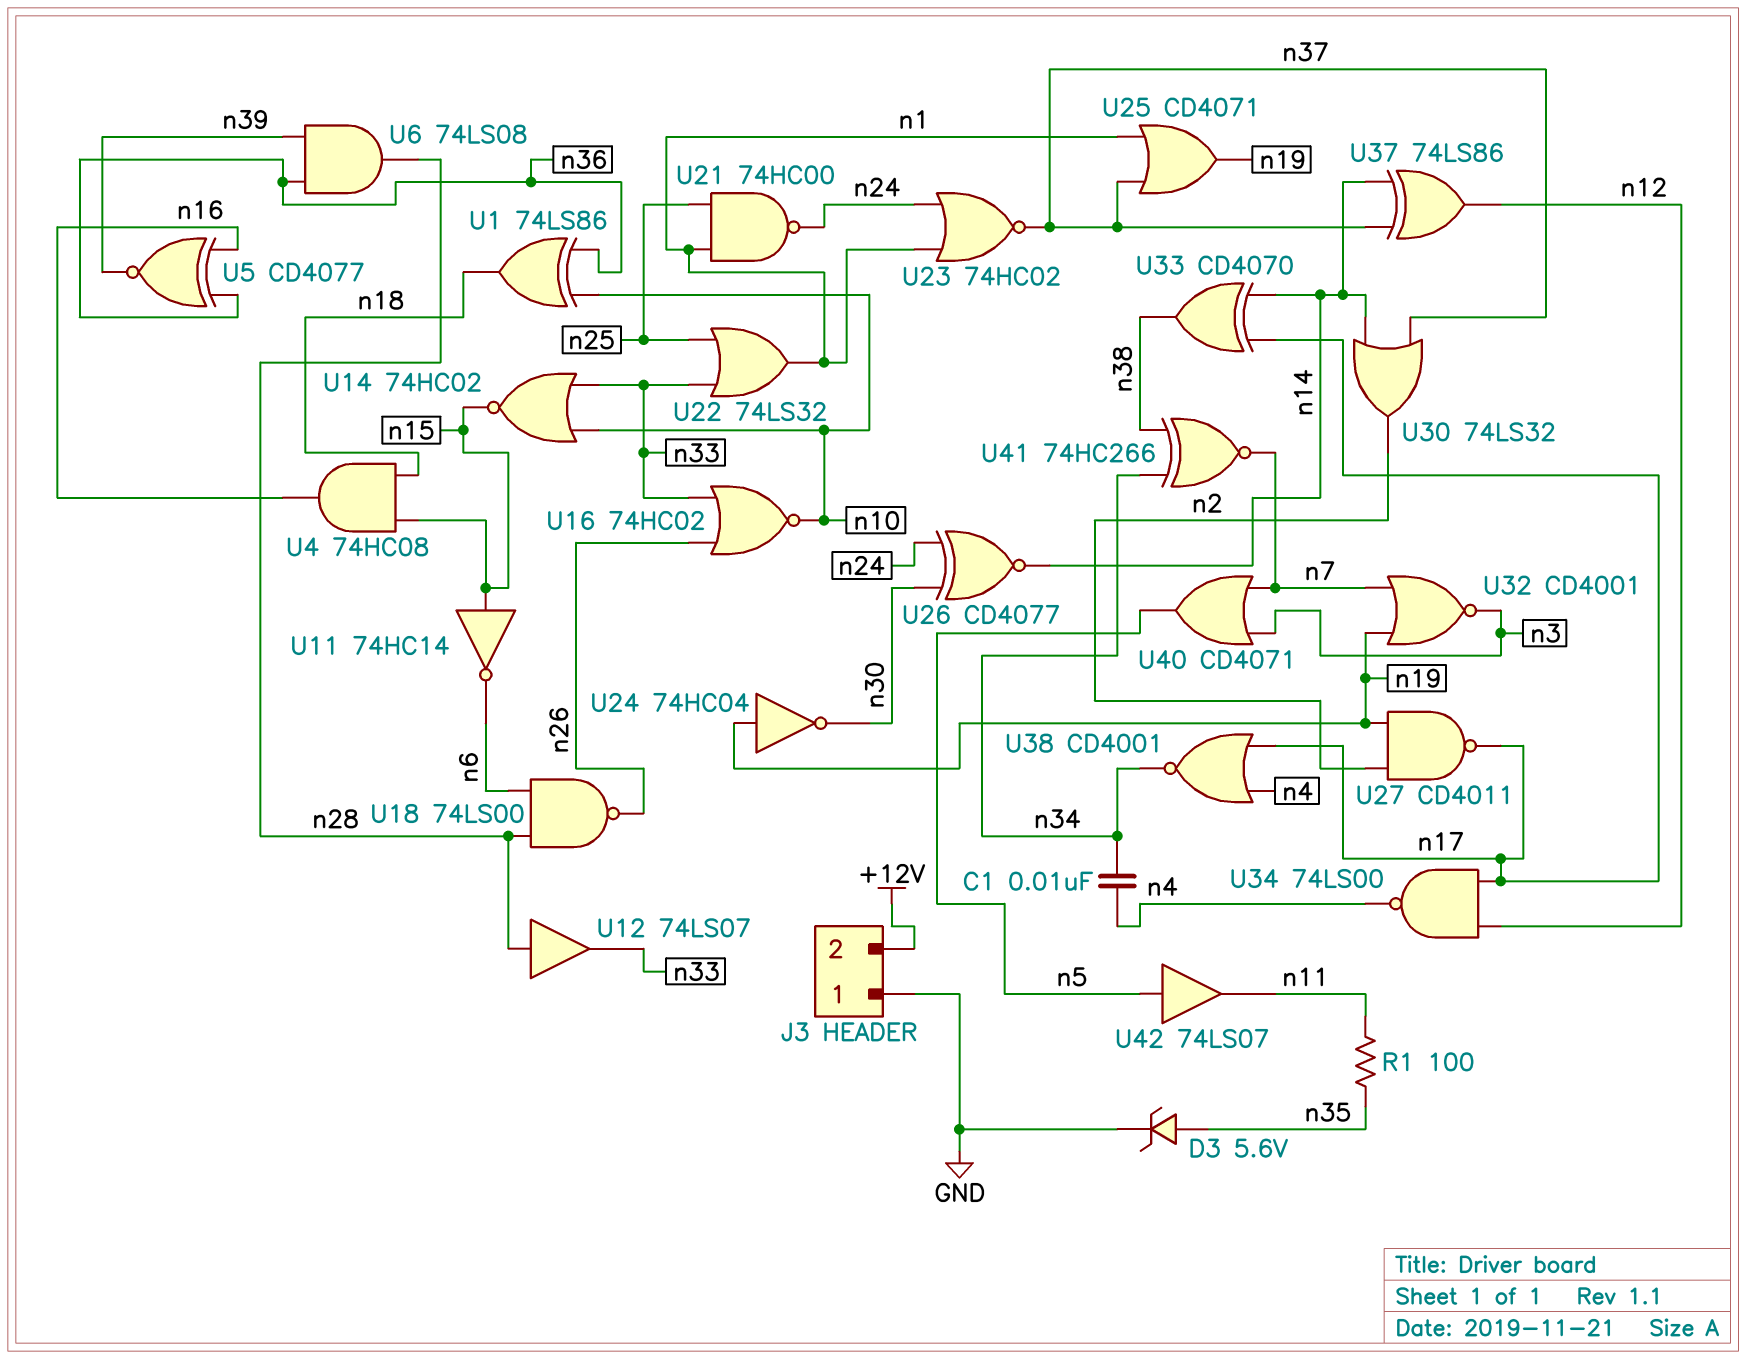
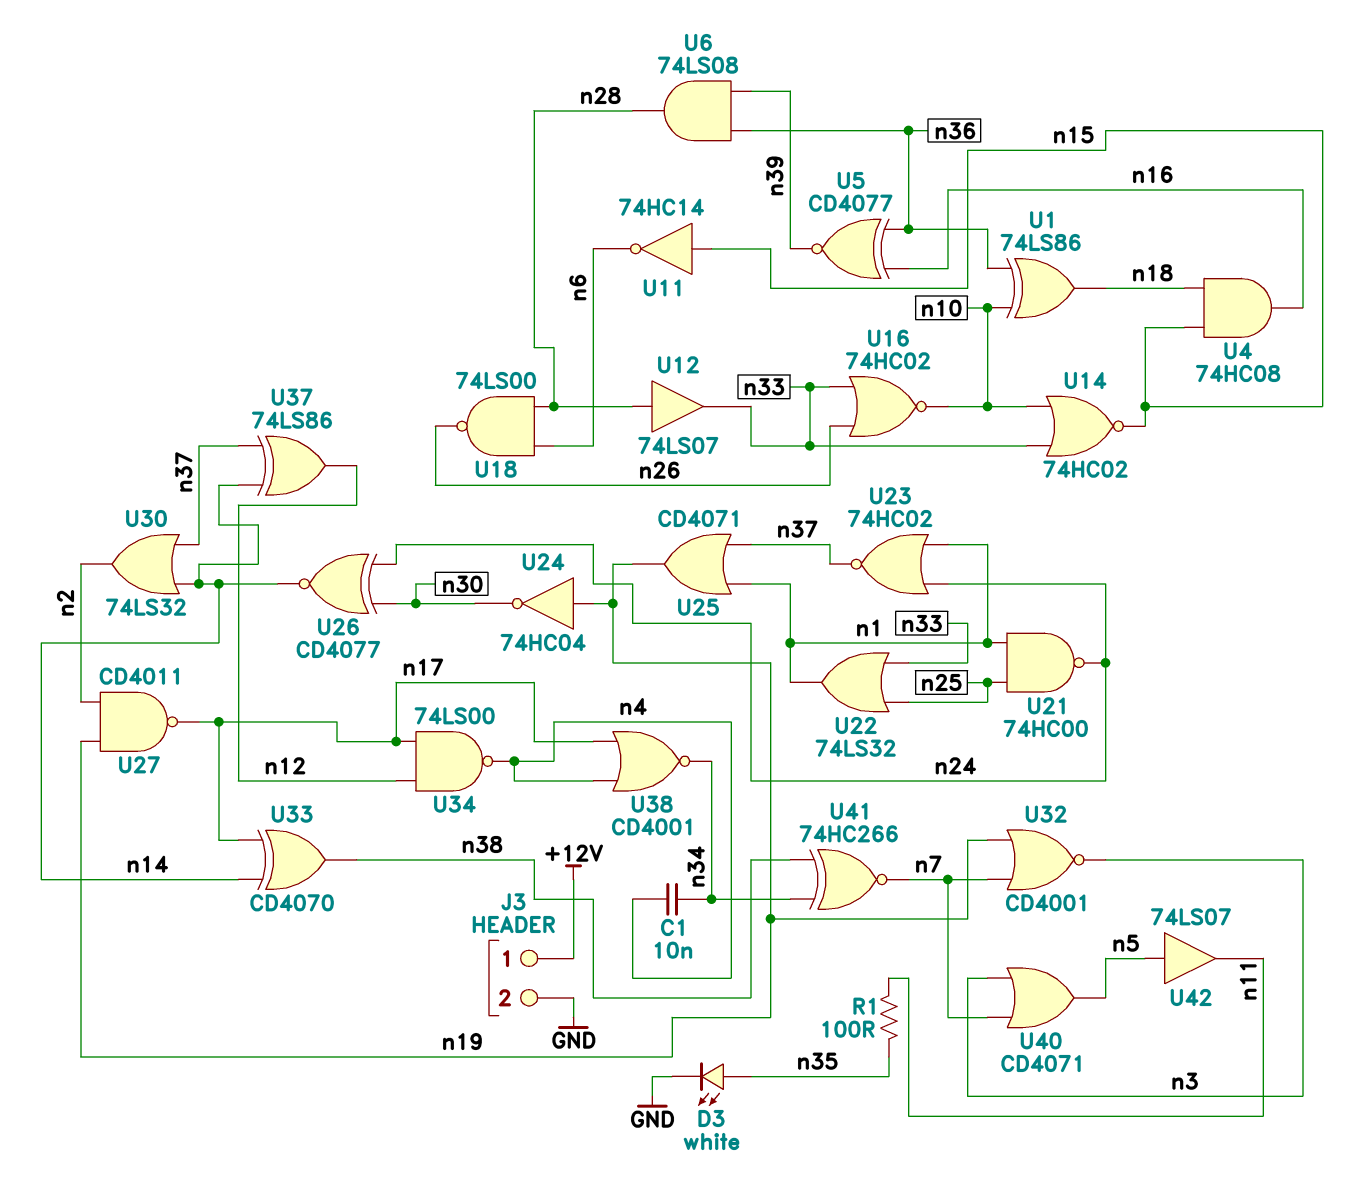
D3: zener 5.6V (A n35, K GND) -> LED white (A n35, K GND)
J3 pin 1: GND -> +12V
J3 pin 2: +12V -> GND

